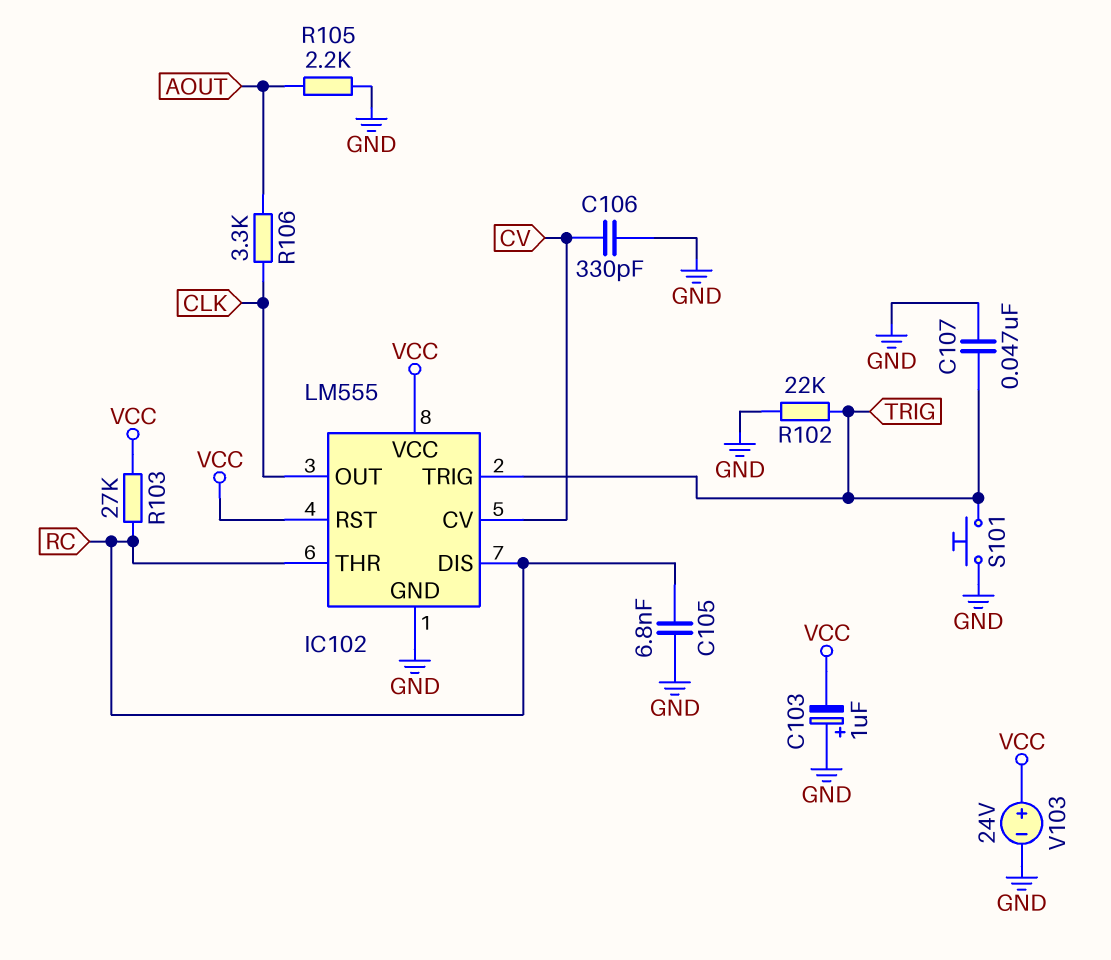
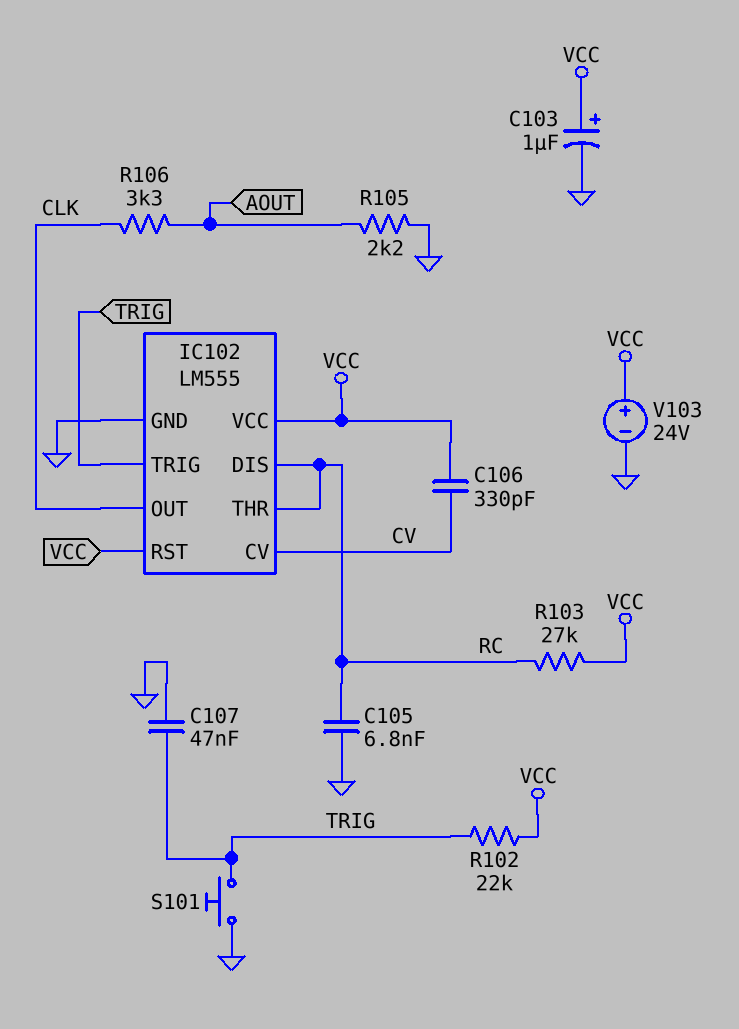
C103: 1uF (plus GND, minus VCC) -> 1uF (plus VCC, minus GND)
C106: 330pF (CV, GND) -> 330pF (CV, VCC)
R102: 22k (GND, TRIG) -> 22k (TRIG, VCC)

